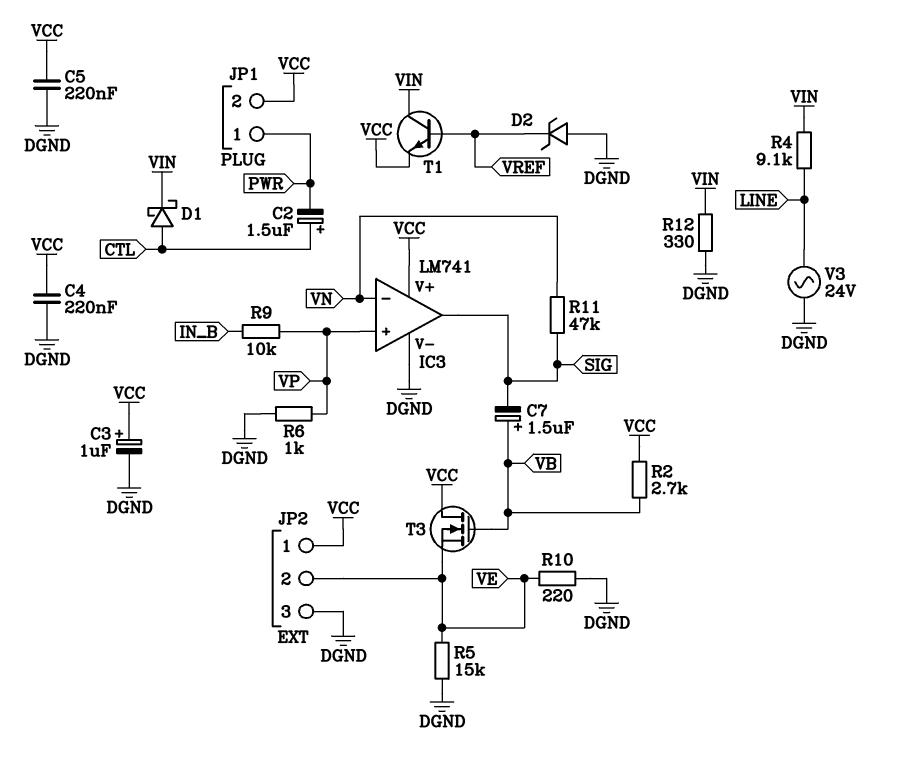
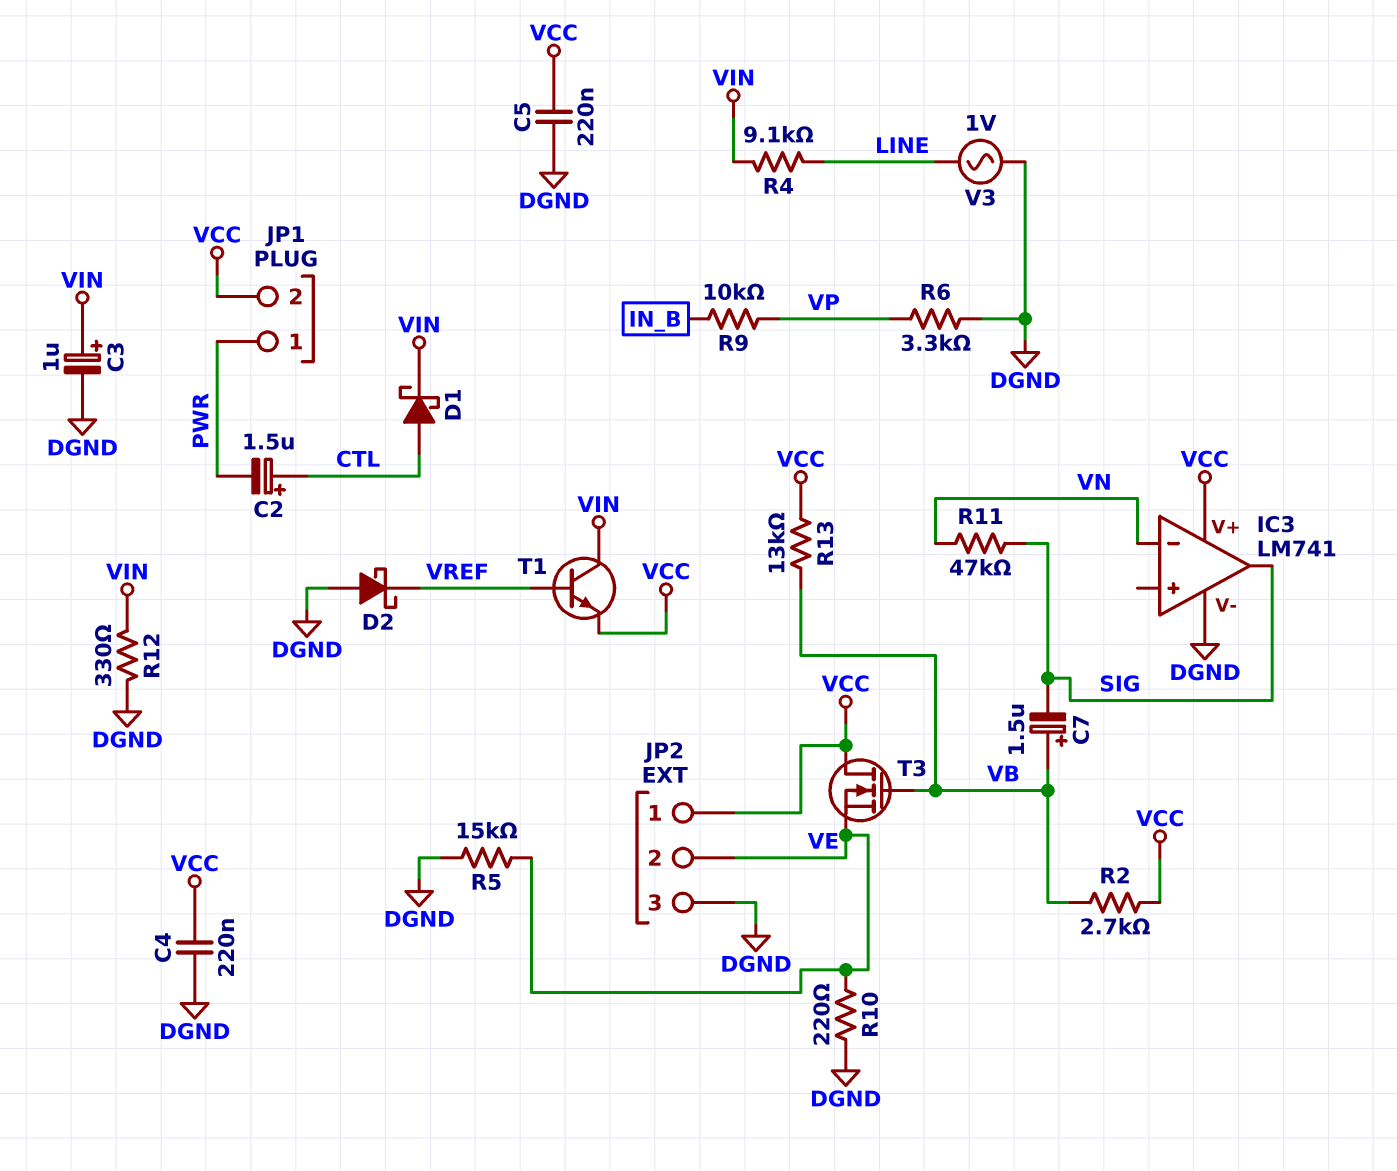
C3: 1uF (plus VCC, minus DGND) -> 1uF (plus VIN, minus DGND)
D2: zener (A DGND, K VREF) -> schottky (A DGND, K VREF)
IC3 pin in+: VP -> none
R6: 1k (DGND, VP) -> 3.3k (DGND, VP)
R13: none -> 13k (VB, VCC)
V3: AC 24V (DGND, LINE) -> AC 1V (DGND, LINE)

